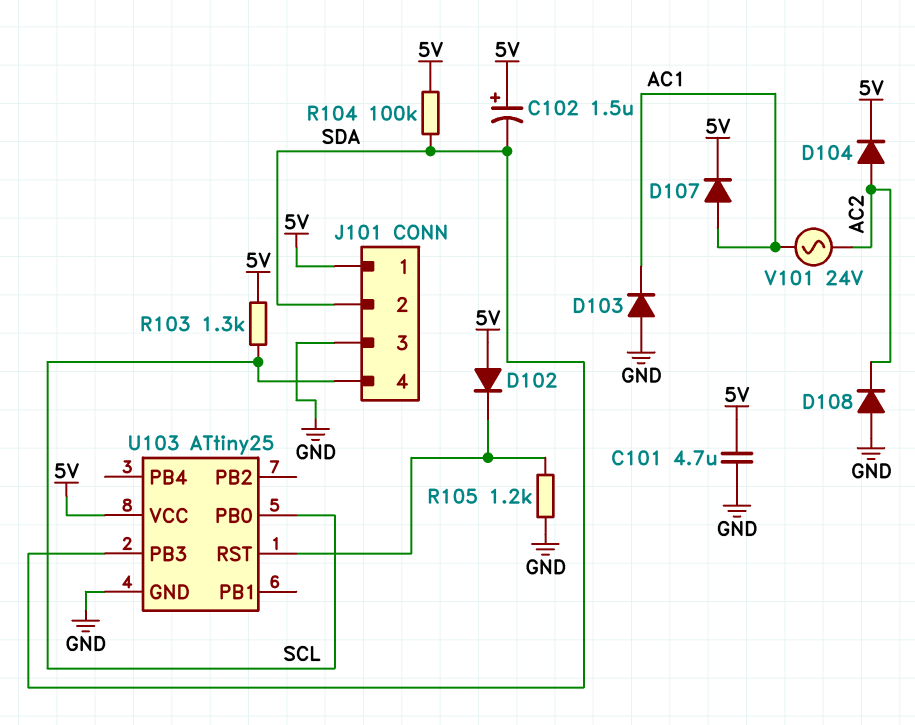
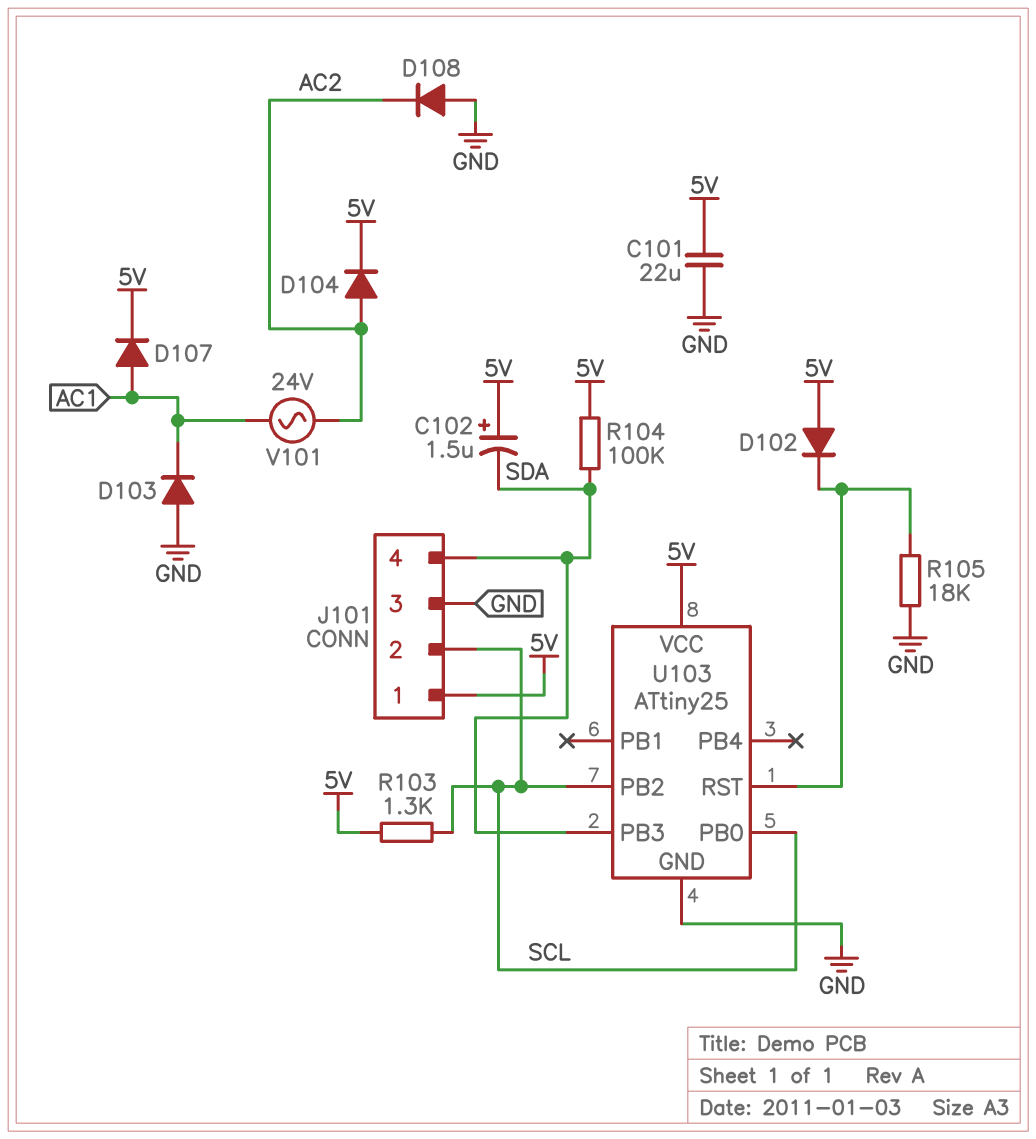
C101: 4.7uF (5V, GND) -> 22uF (5V, GND)
J101 pin 2: SDA -> SCL
J101 pin 4: SCL -> SDA
R105: 1.2k (GND, U103/RST) -> 18k (GND, U103/RST)
U103 pin PB2: none -> SCL

